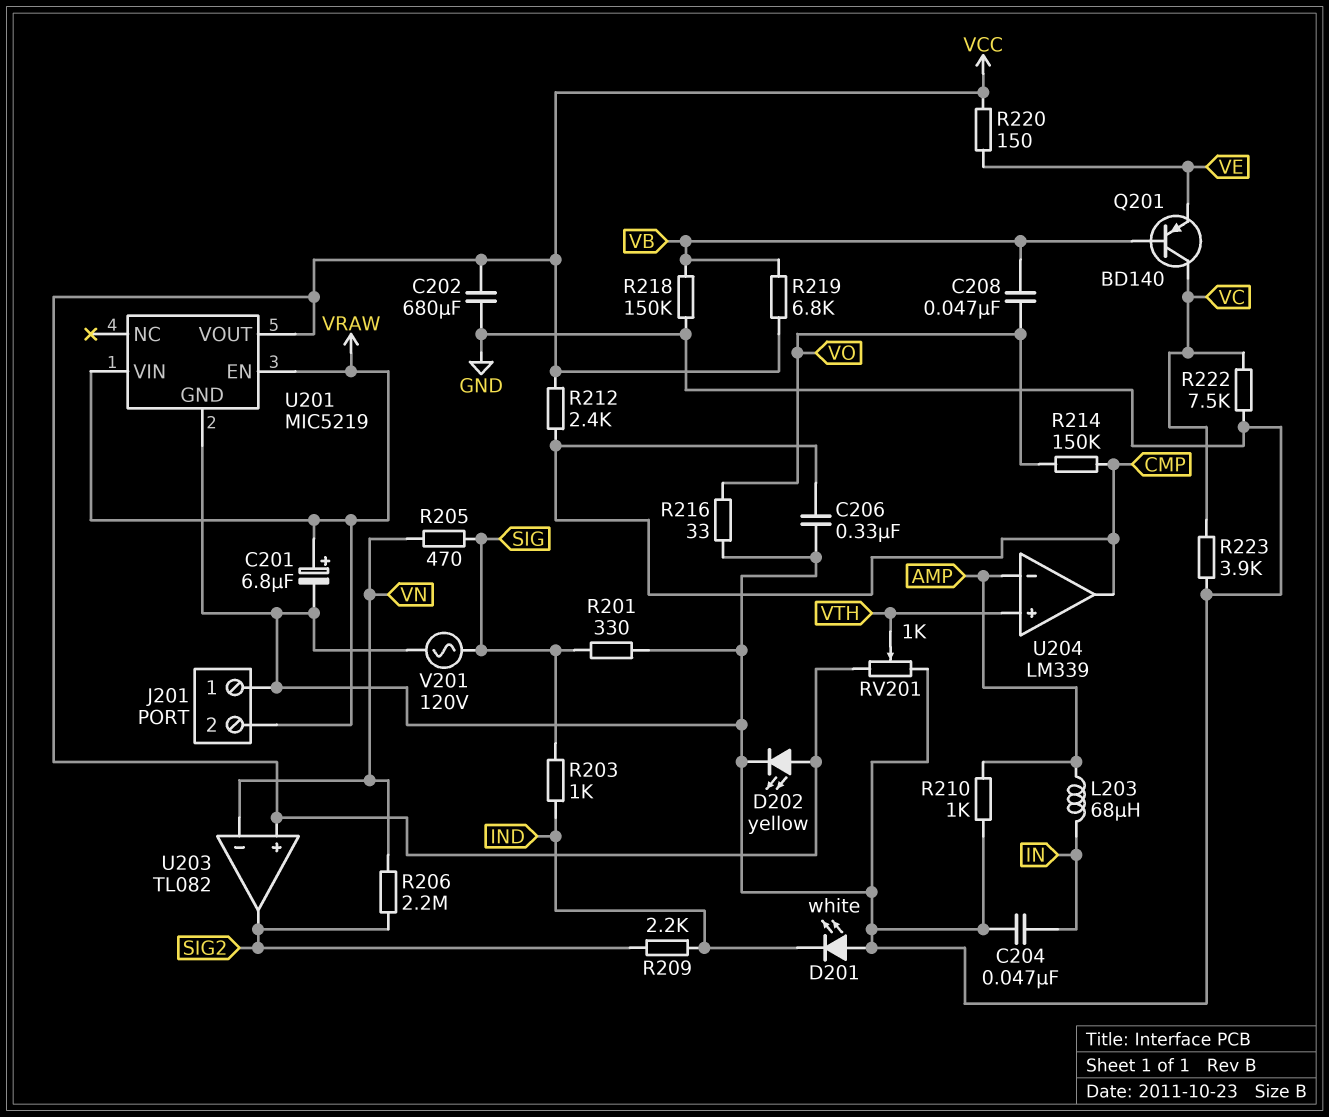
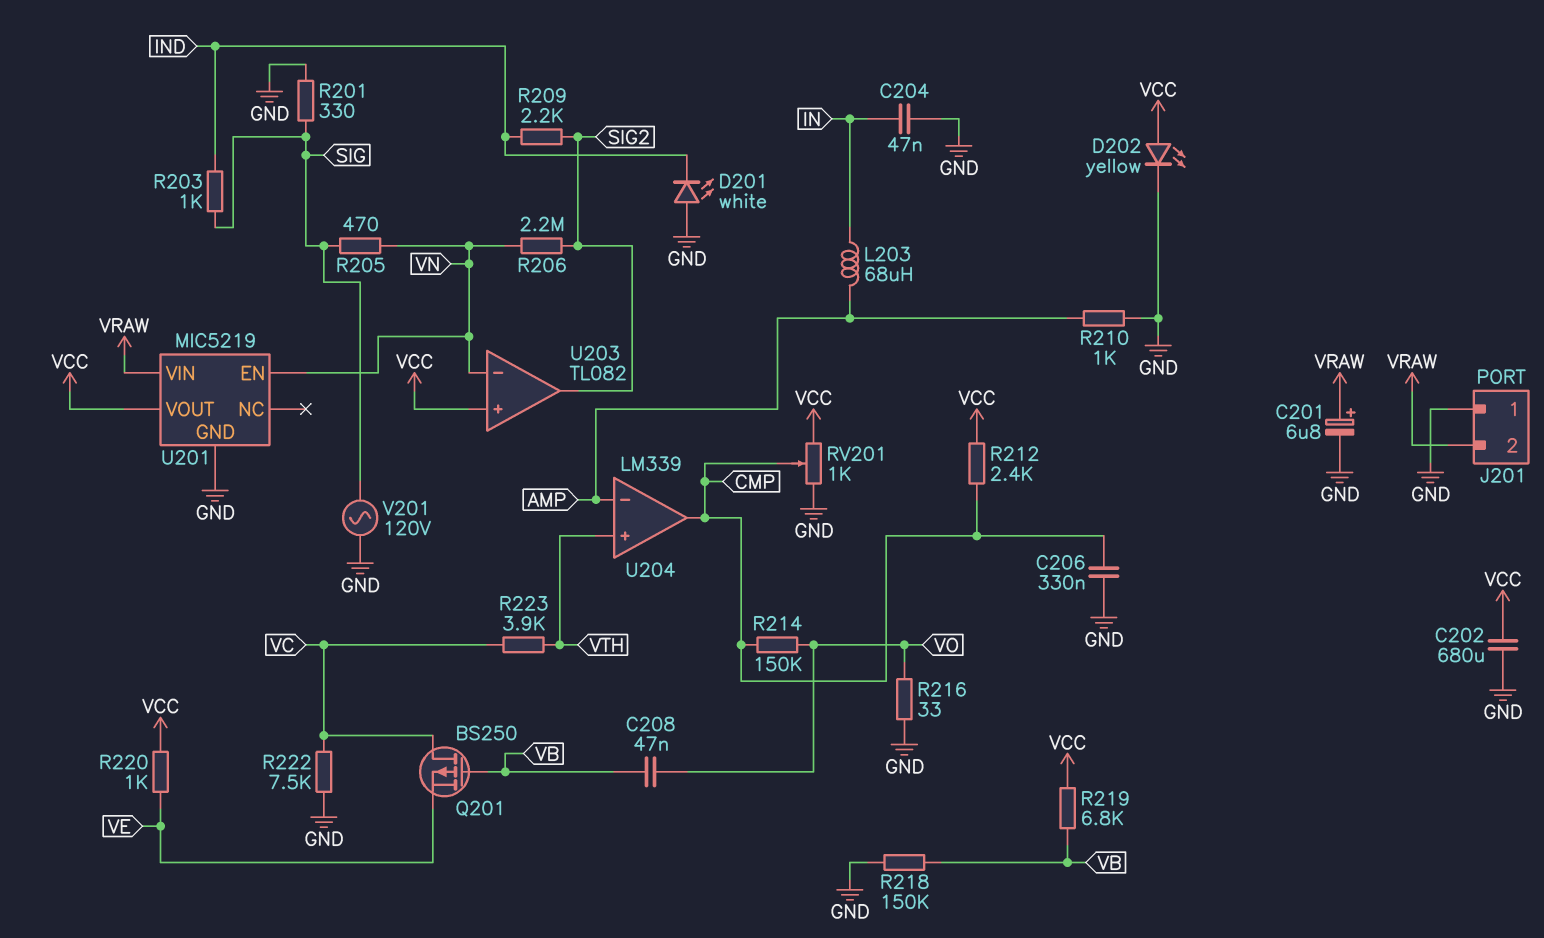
Q201: PNP BD140 (B VB, C VC, E VE) -> PMOS BS250 (G VB, D VC, S VE)
R220: 150 (VCC, VE) -> 1k (VCC, VE)
R223: 3.9k (GND, VC) -> 3.9k (VC, VTH)
RV201: 1k (GND, VCC, wiper VTH) -> 1k (GND, VCC, wiper CMP)
U201 pin EN: VRAW -> VN

